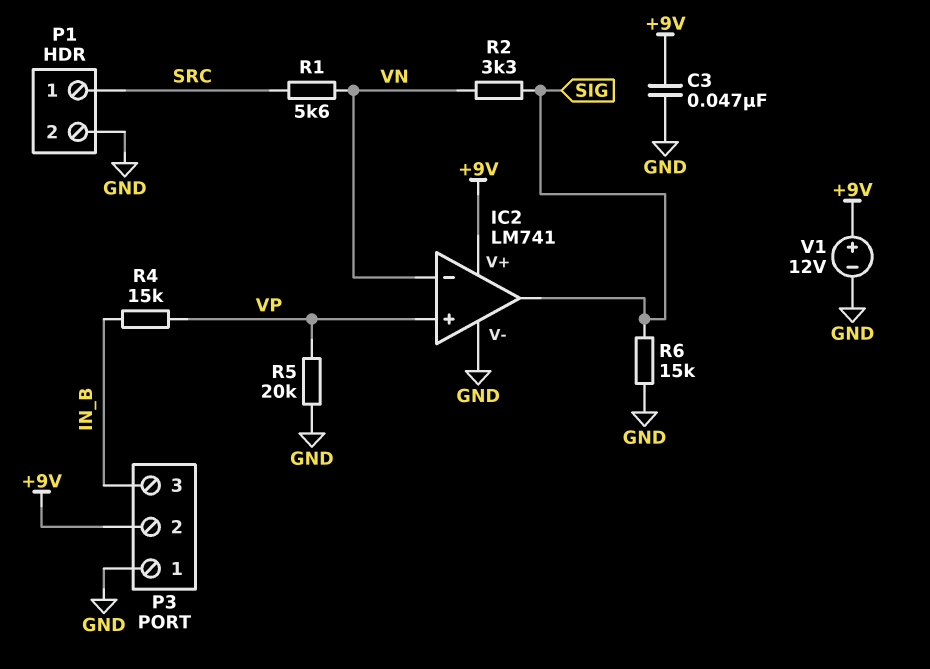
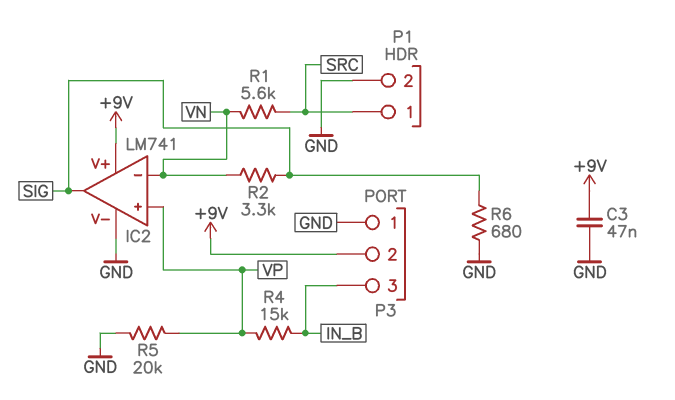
R6: 15k (GND, SIG) -> 680 (GND, SIG)
V1: 12V (plus +9V, minus GND) -> none

